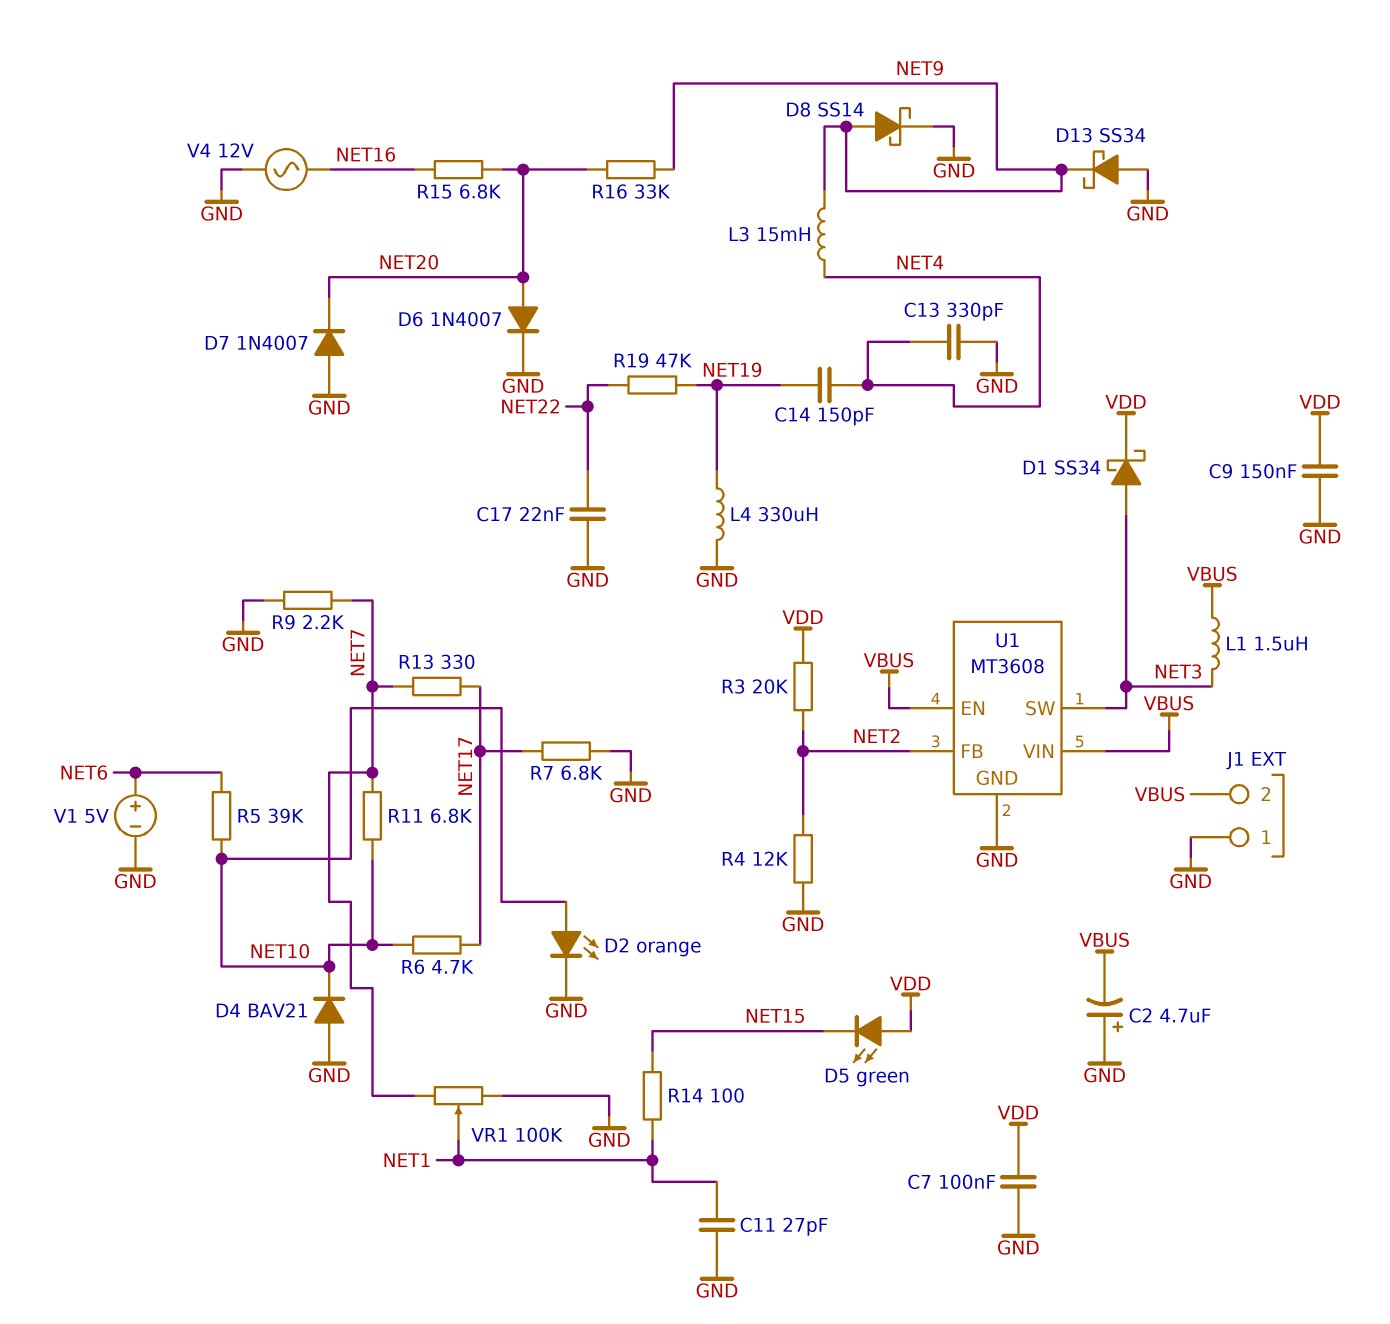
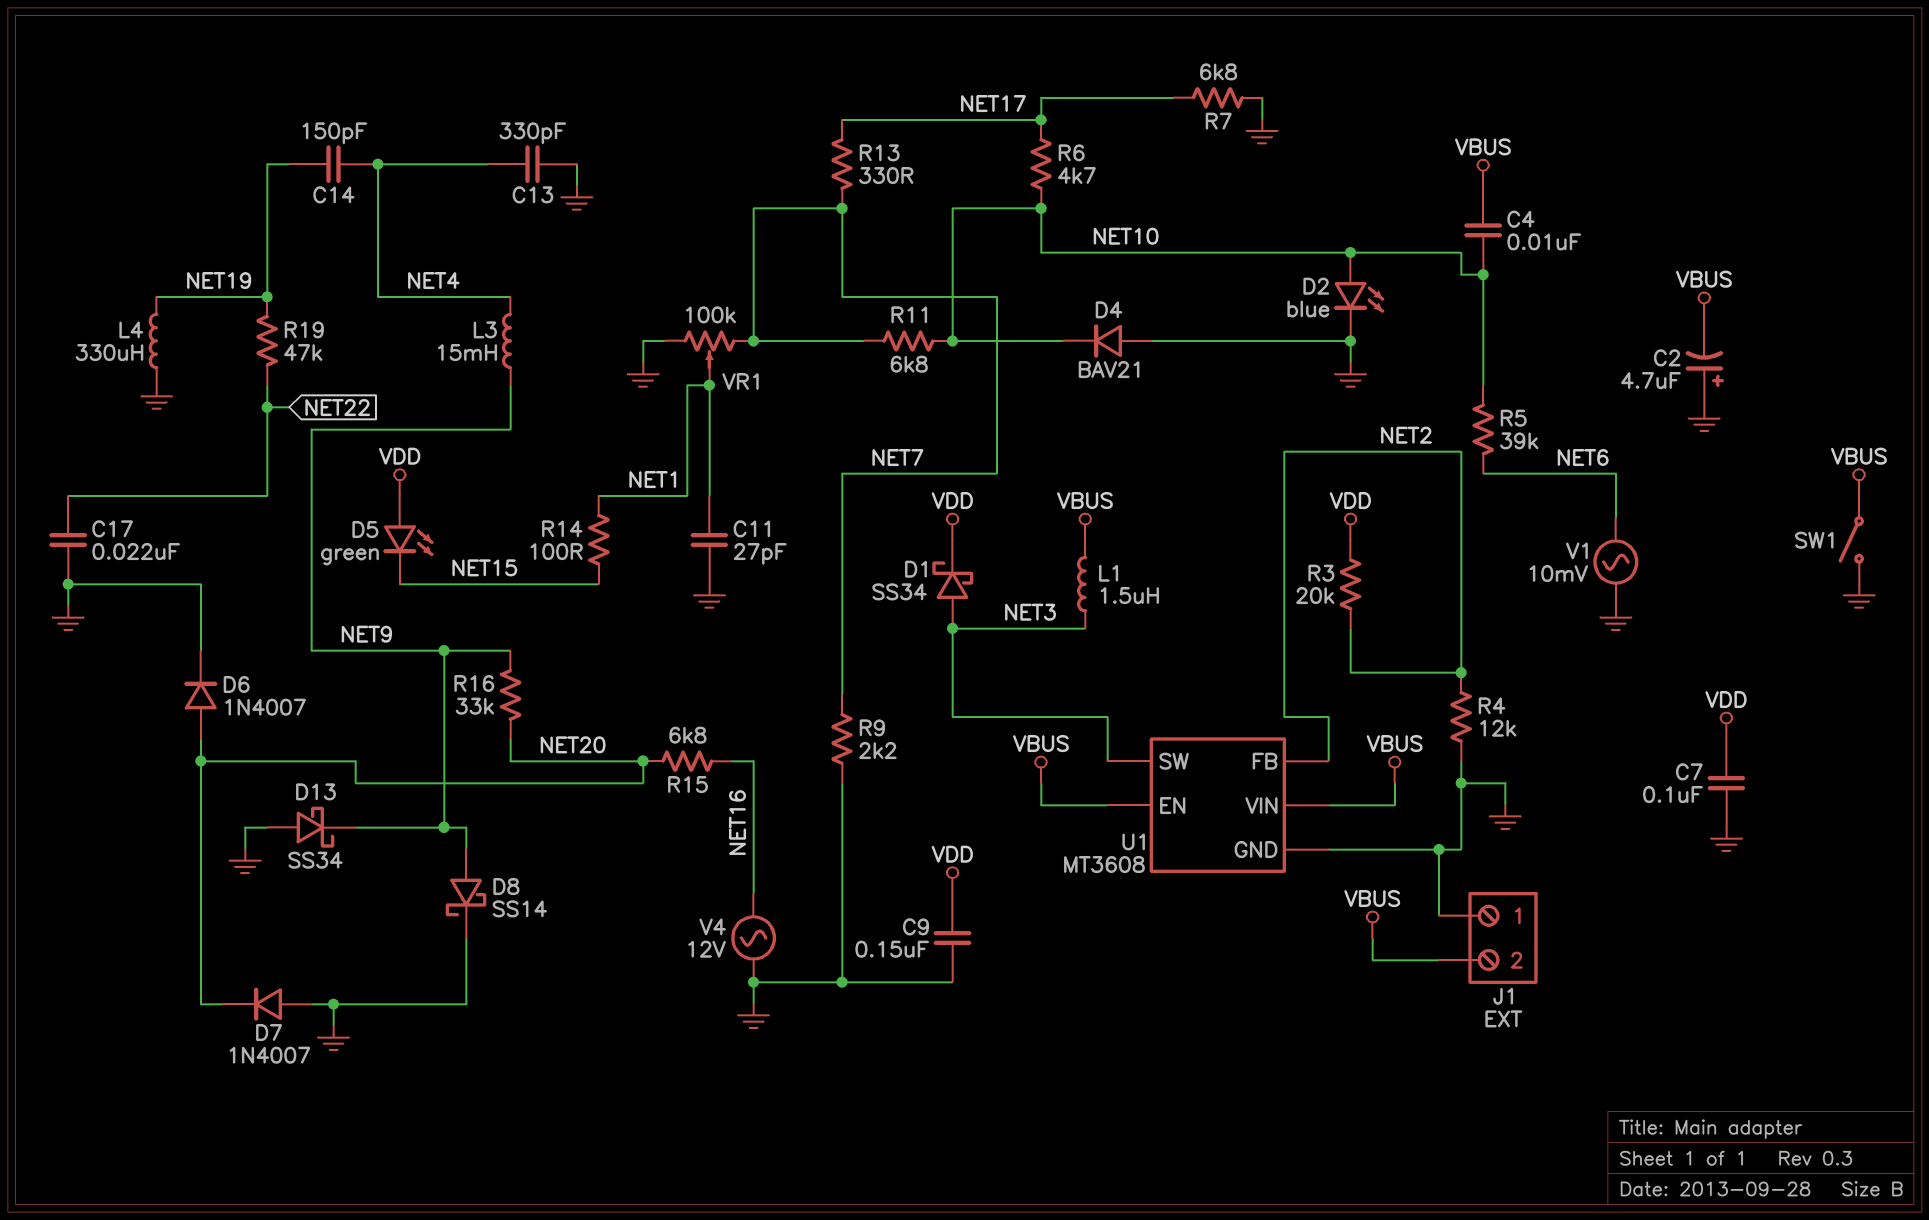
C4: none -> 10nF (NET10, VBUS)
D2: LED orange (A NET10, K GND) -> LED blue (A NET10, K GND)
SW1: none -> switch (GND, VBUS)
V1: 5V (plus NET6, minus GND) -> AC 10mV (GND, NET6)

